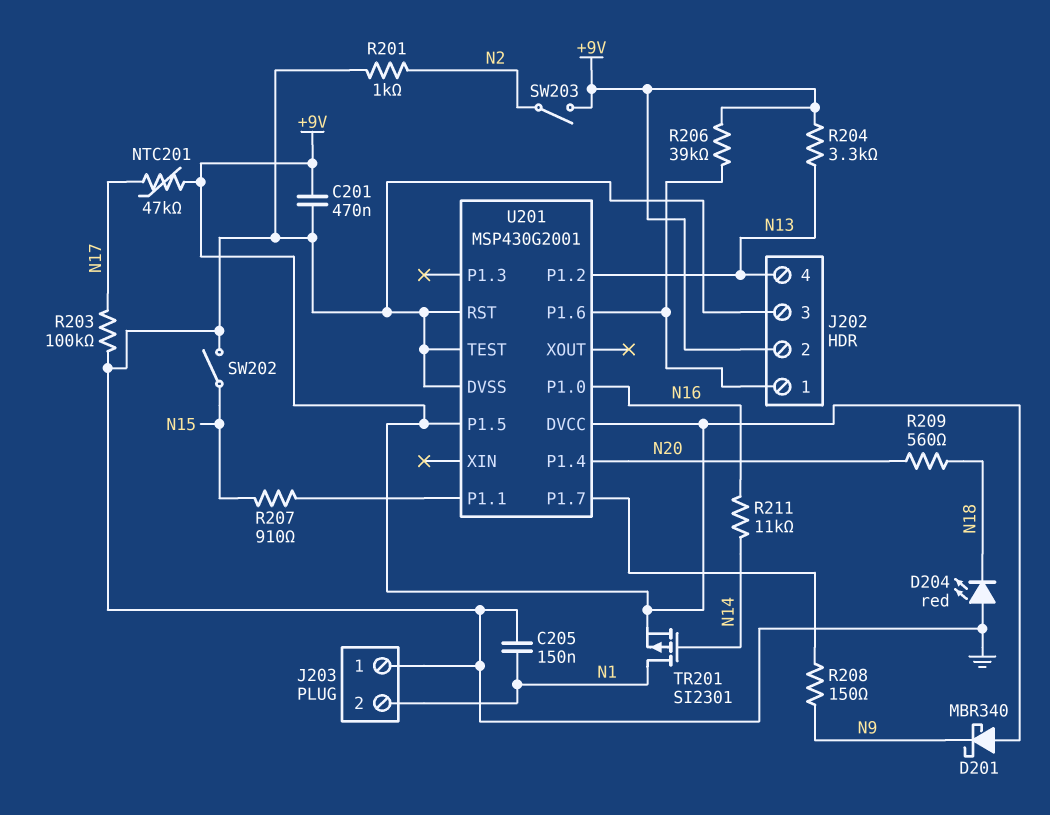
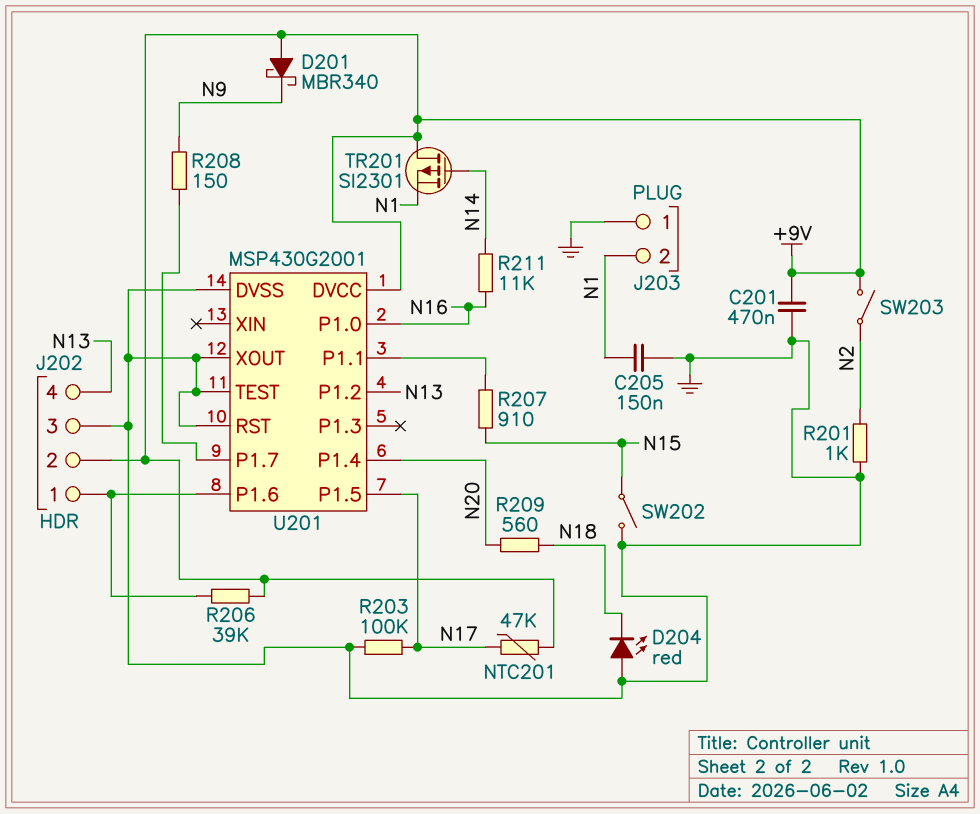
R204: 3.3k (+9V, N13) -> none
TR201: PMOS SI2301 (G N14, D N1, S +9V) -> PMOS SI2301 (G N14, D +9V, S N1)
U201 pin P1.5: +9V -> N17
U201 pin XOUT: none -> GND

